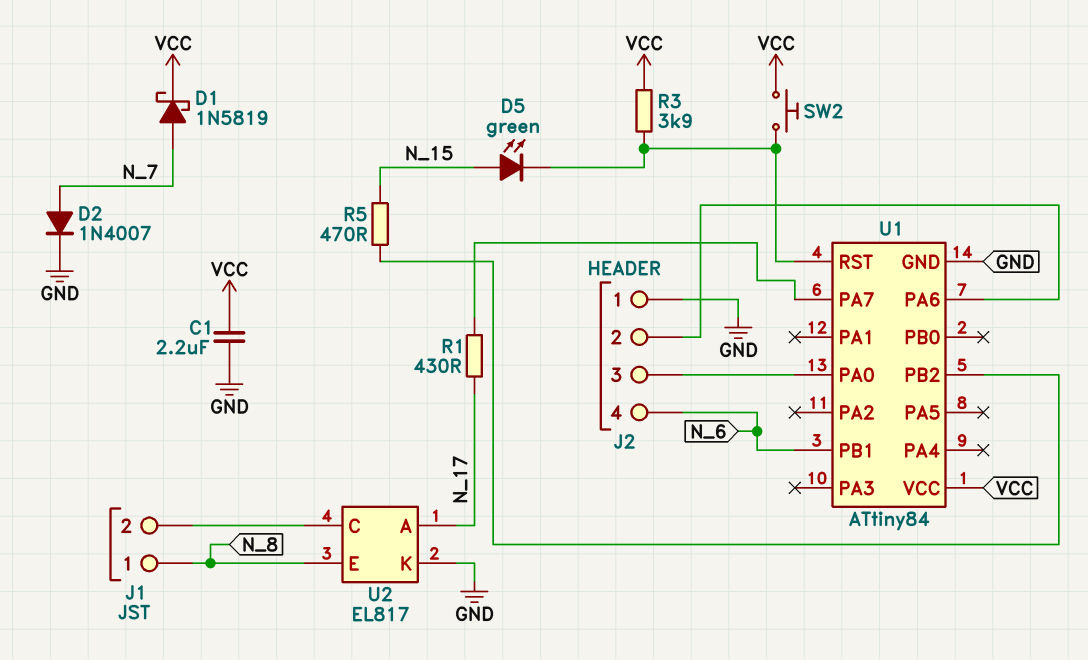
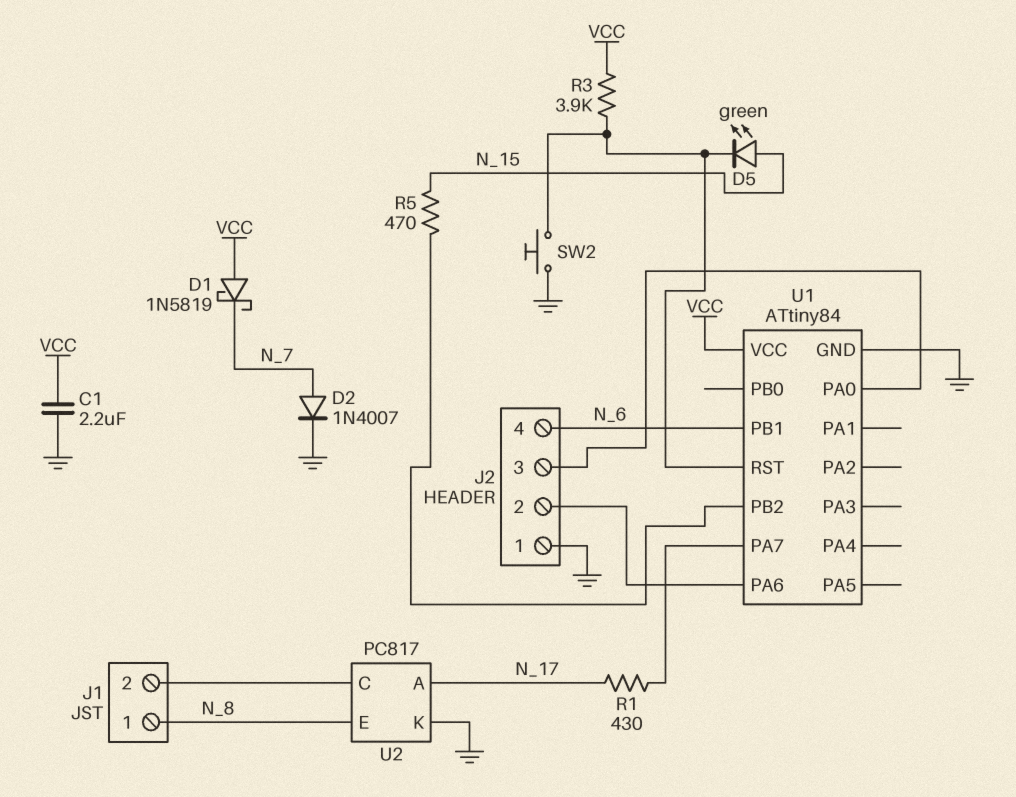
D1: schottky 1N5819 (A N_7, K VCC) -> schottky 1N5819 (A VCC, K N_7)
SW2: button (U1/RST, VCC) -> button (GND, U1/RST)
U2: EL817 -> PC817

